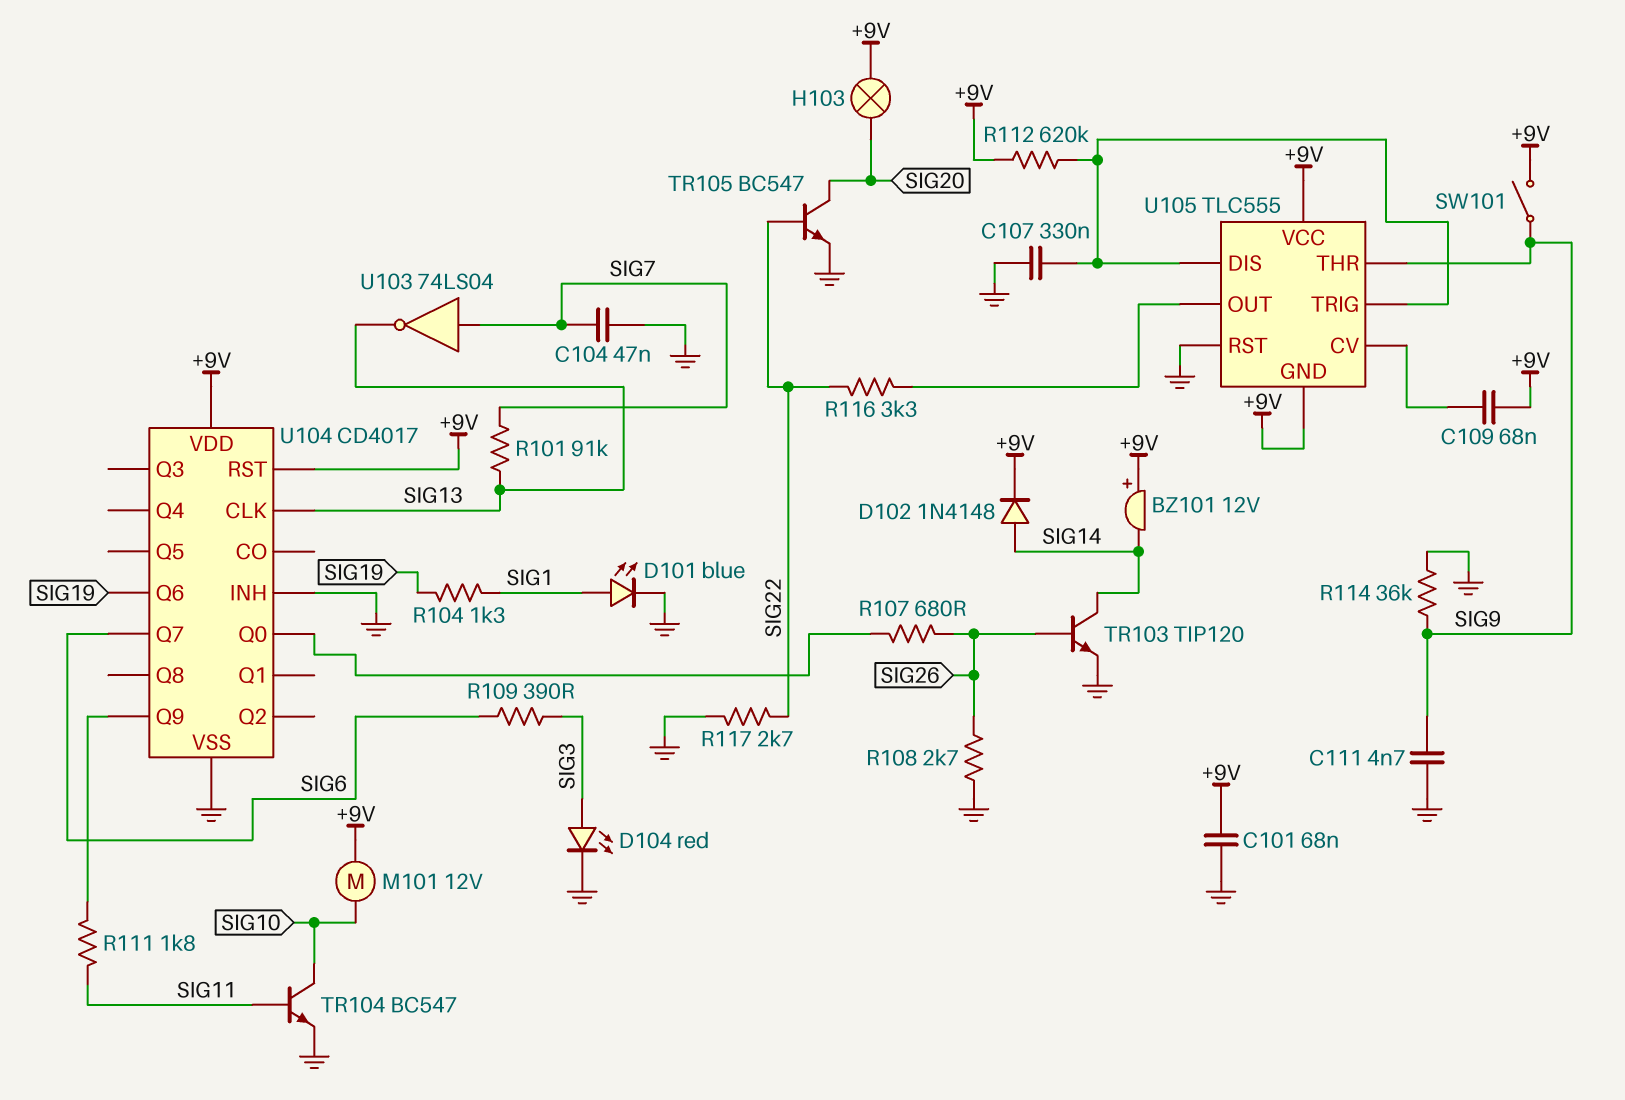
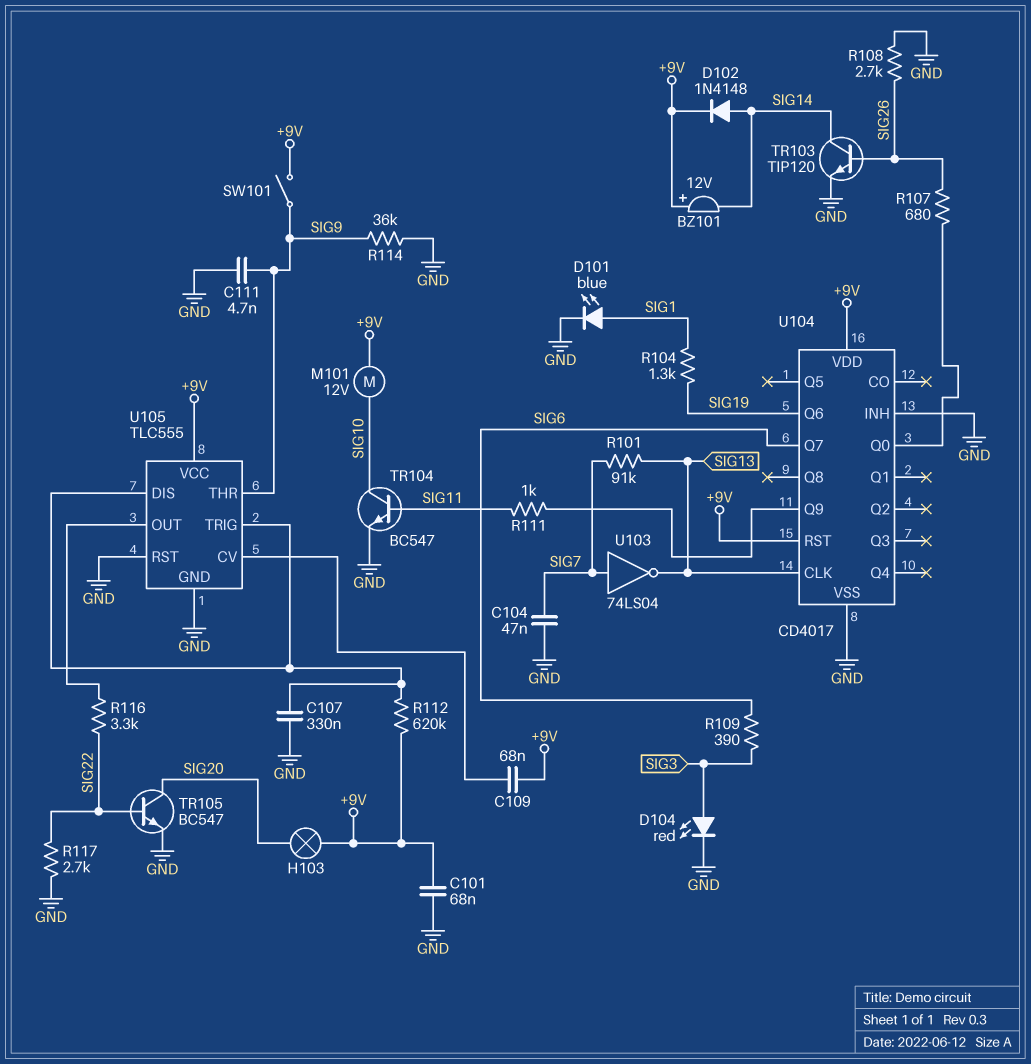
R111: 1.8k (SIG11, U104/Q9) -> 1k (SIG11, U104/Q9)
U105 pin GND: +9V -> GND

